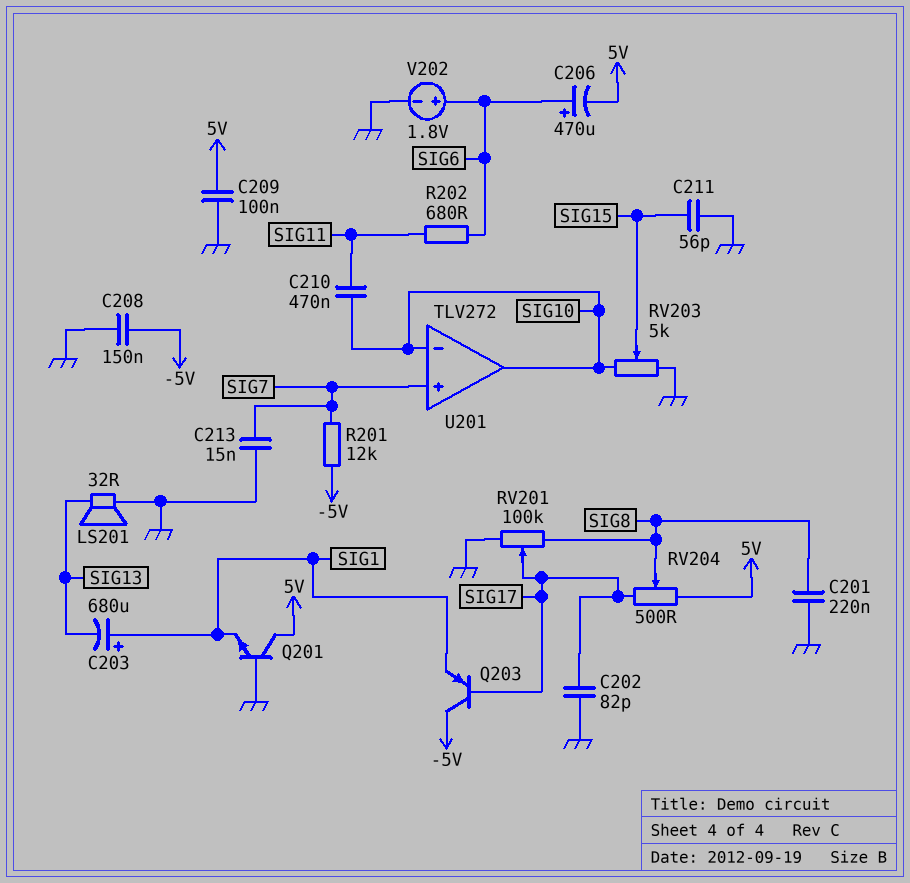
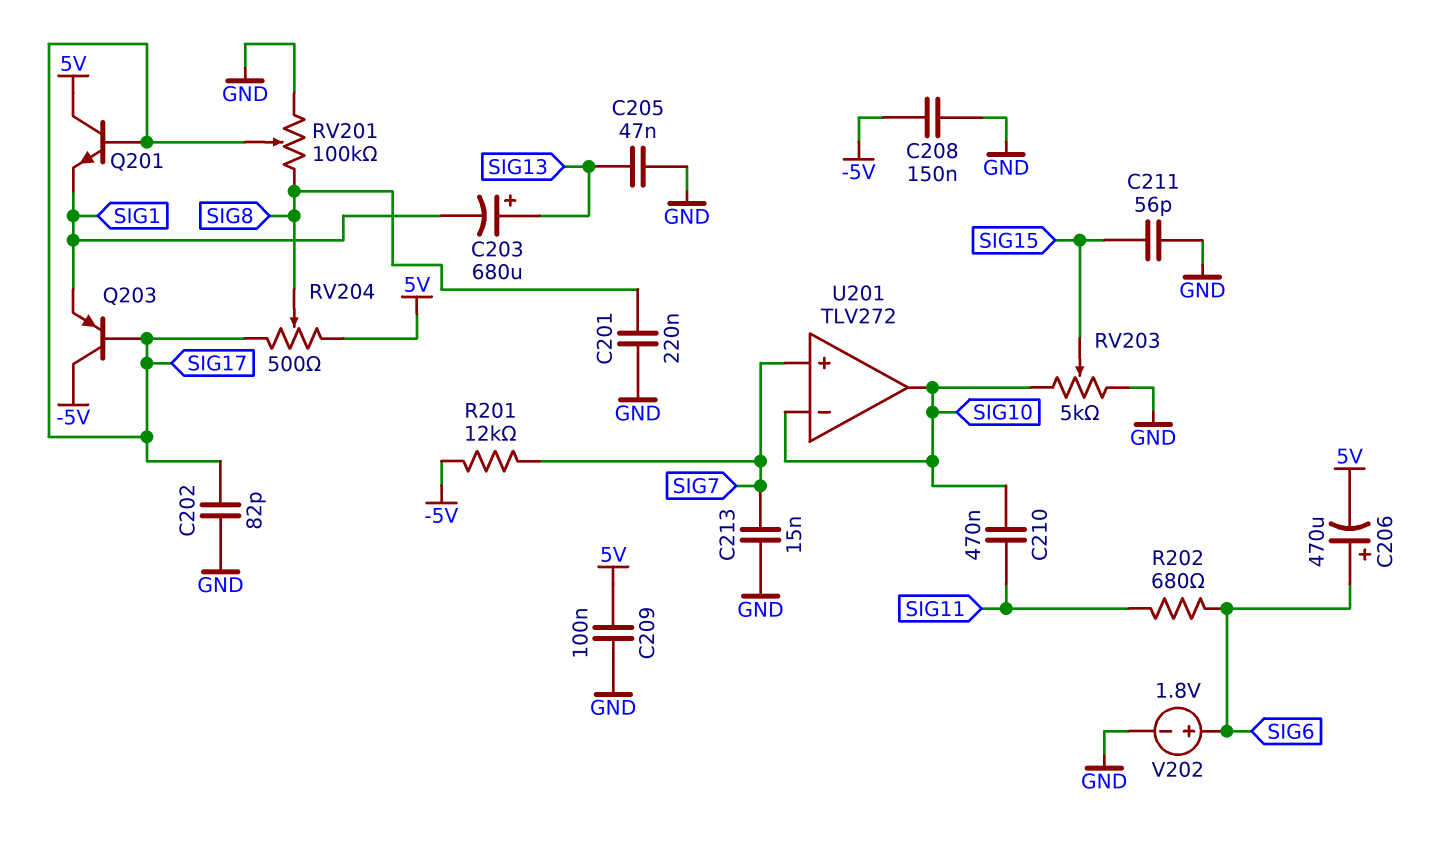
C203: 680uF (plus SIG1, minus SIG13) -> 680uF (plus SIG13, minus SIG1)
C205: none -> 47nF (GND, SIG13)
LS201: speaker 32R (GND, SIG13) -> none
Q201: NPN (B GND, C 5V, E SIG1) -> NPN (B SIG17, C 5V, E SIG1)

